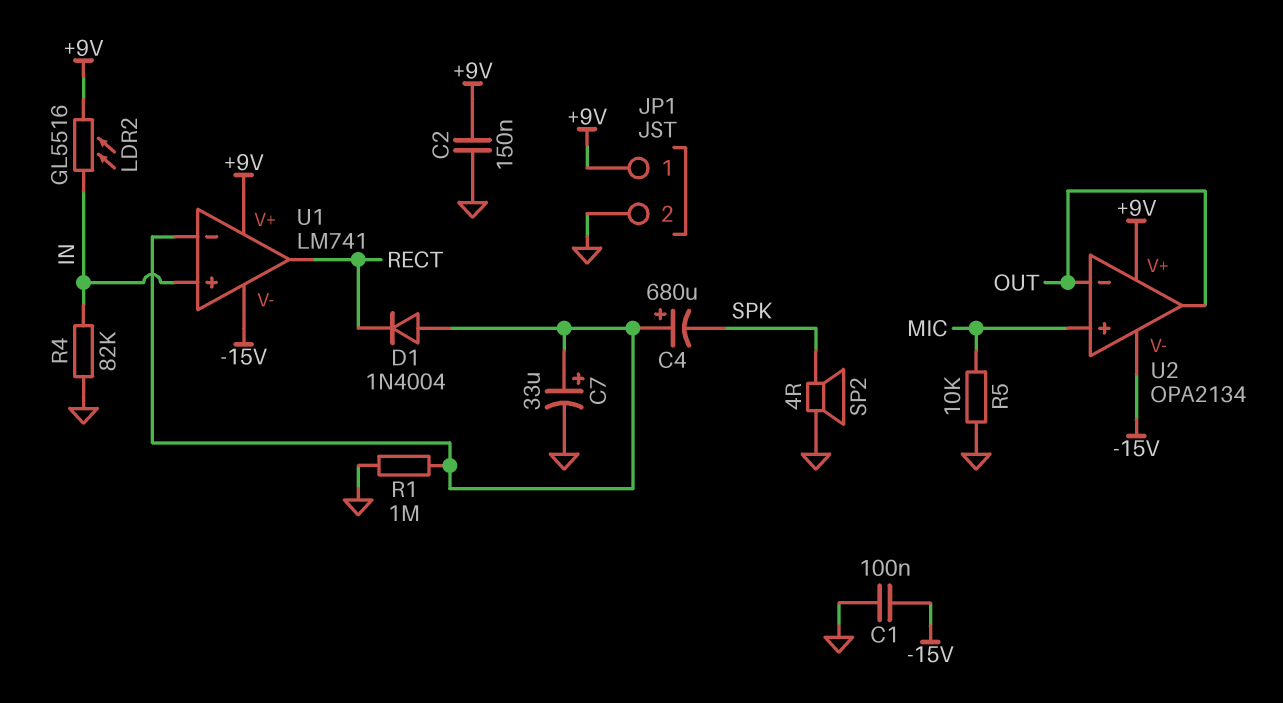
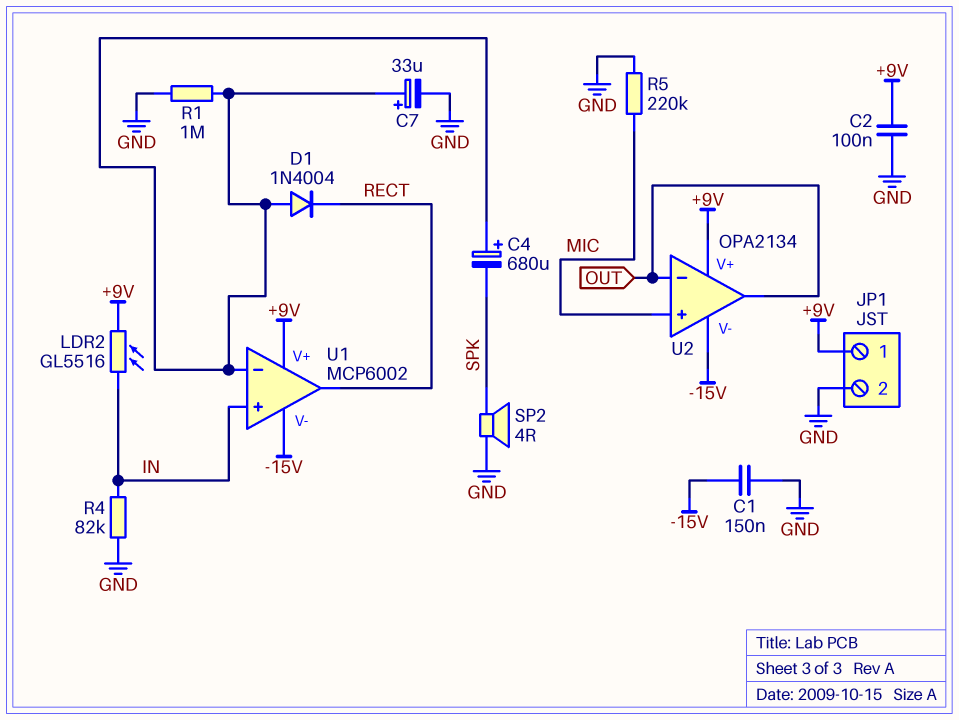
C1: 100nF (-15V, GND) -> 150nF (-15V, GND)
C2: 150nF (+9V, GND) -> 100nF (+9V, GND)
R5: 10k (GND, MIC) -> 220k (GND, MIC)
U1: LM741 -> MCP6002

